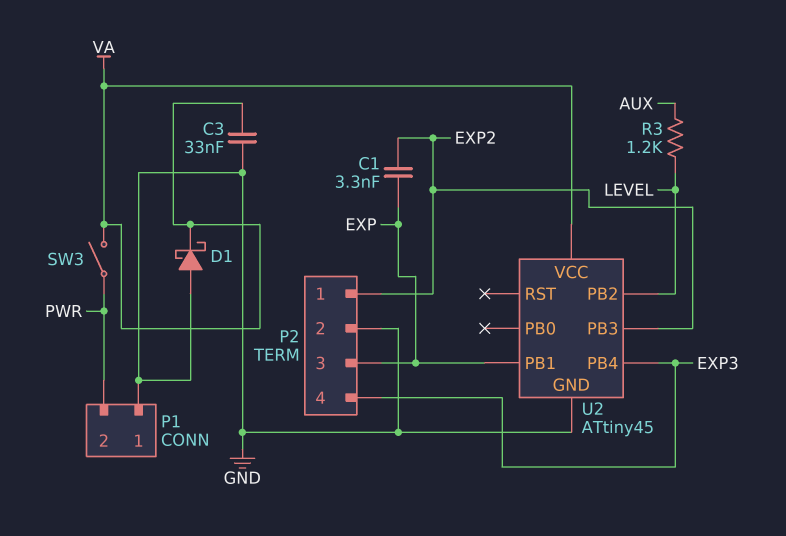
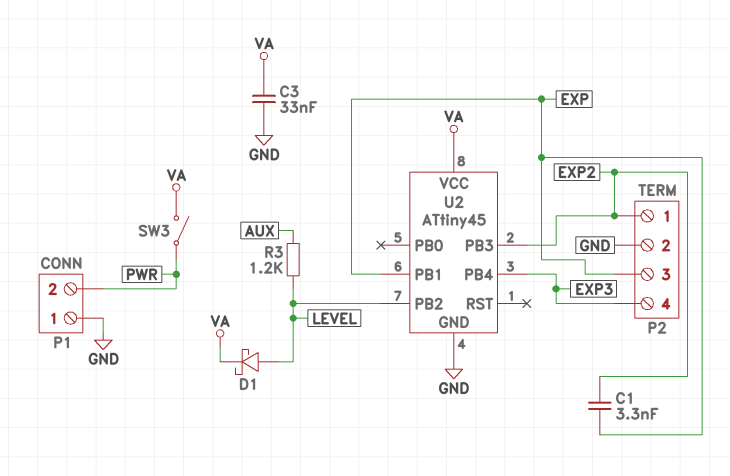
D1: schottky (A GND, K VA) -> schottky (A LEVEL, K VA)

